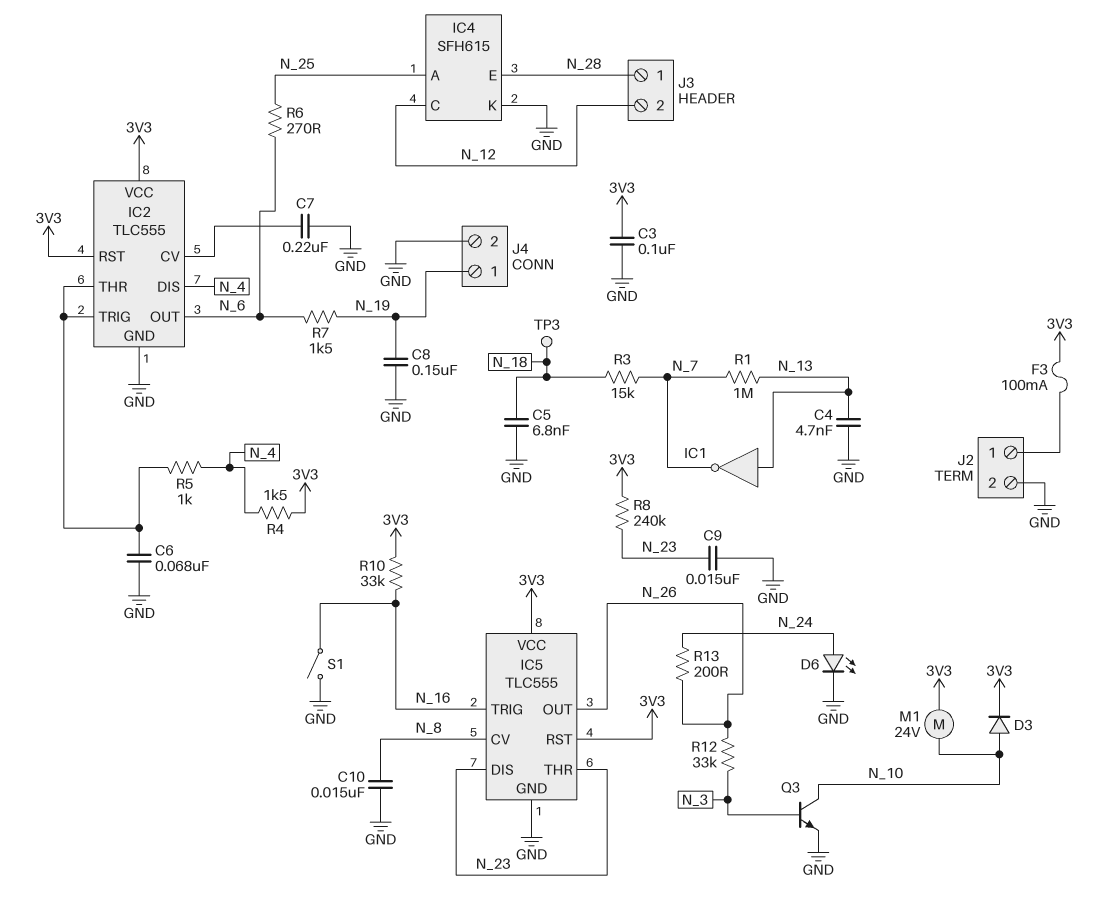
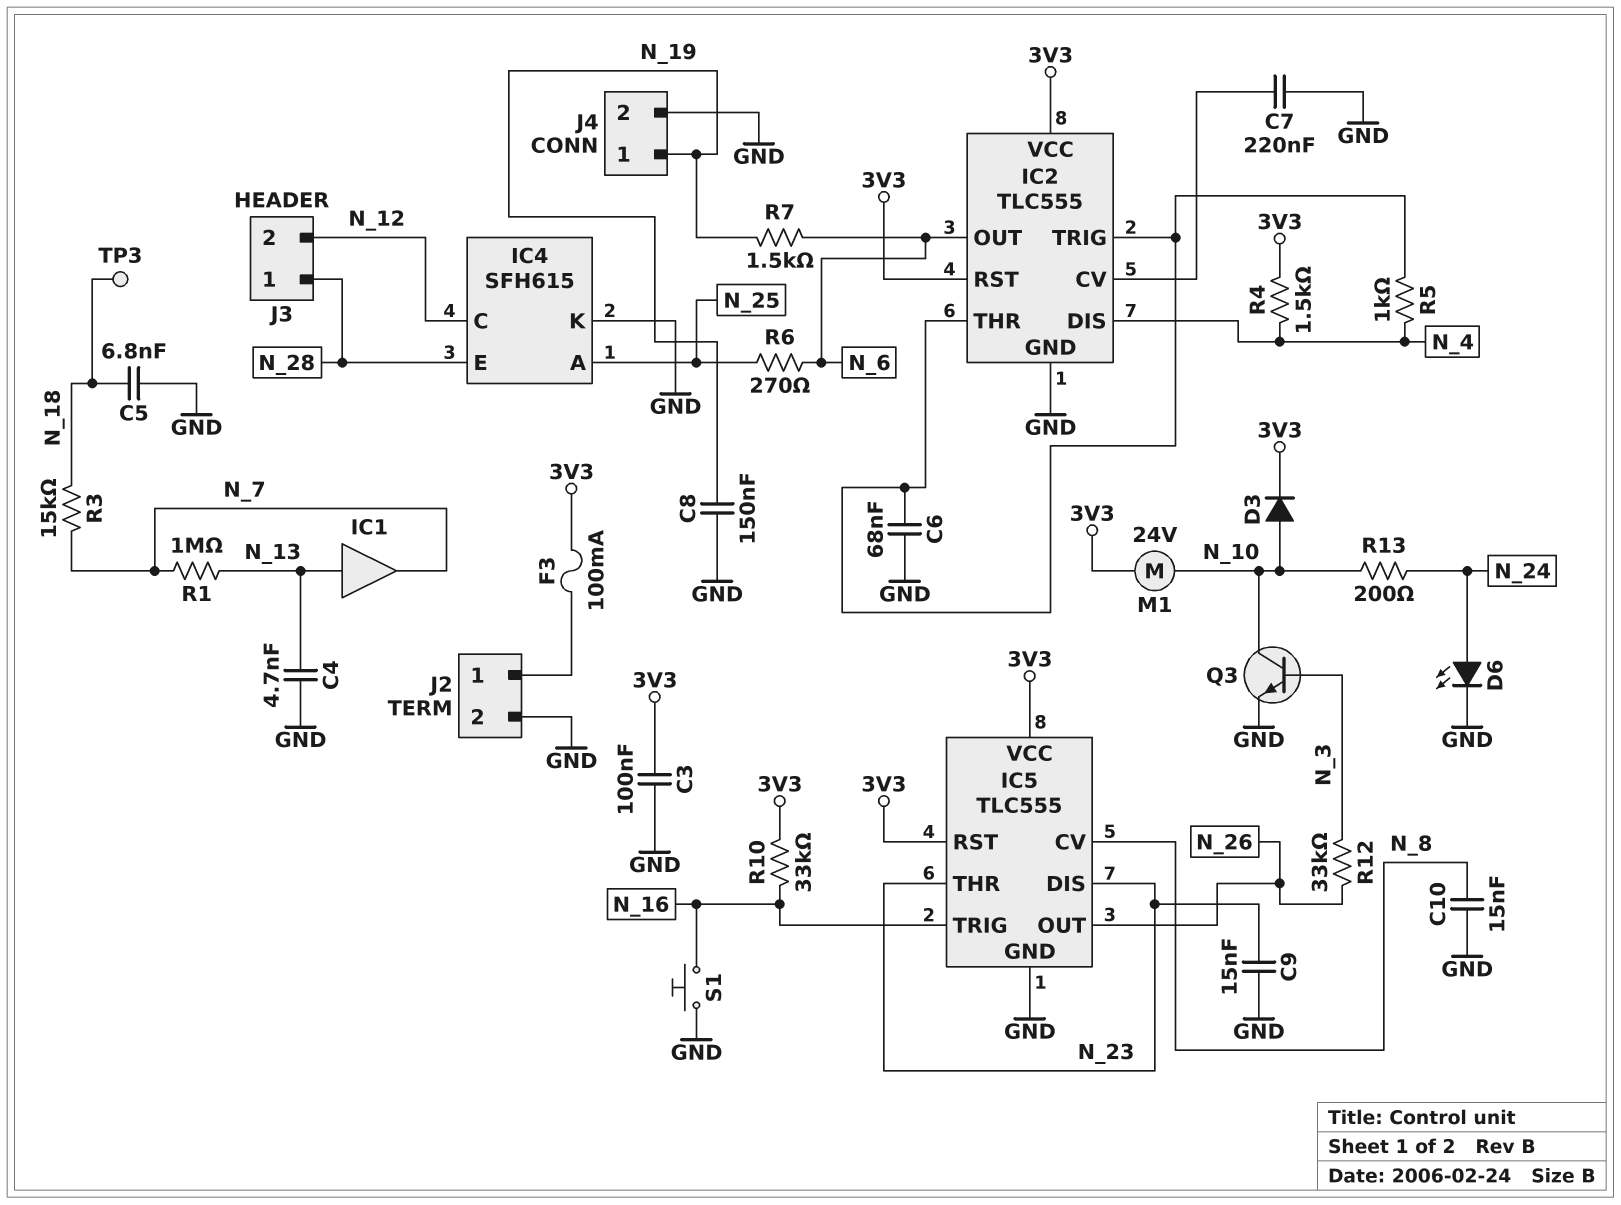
IC1: NOT (in N_13, out N_7) -> buffer (in N_13, out N_7)
R8: 240k (3V3, N_23) -> none
R13: 200 (N_24, N_26) -> 200 (N_10, N_24)
S1: switch (GND, N_16) -> button (GND, N_16)

